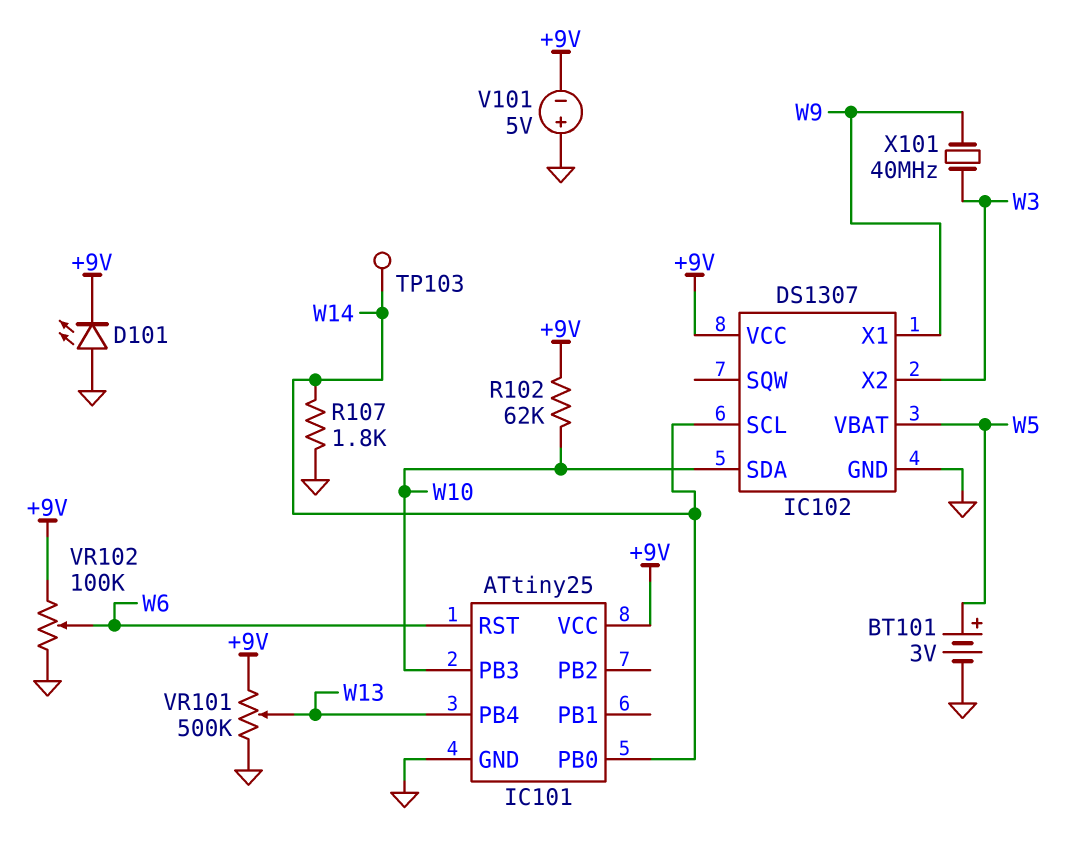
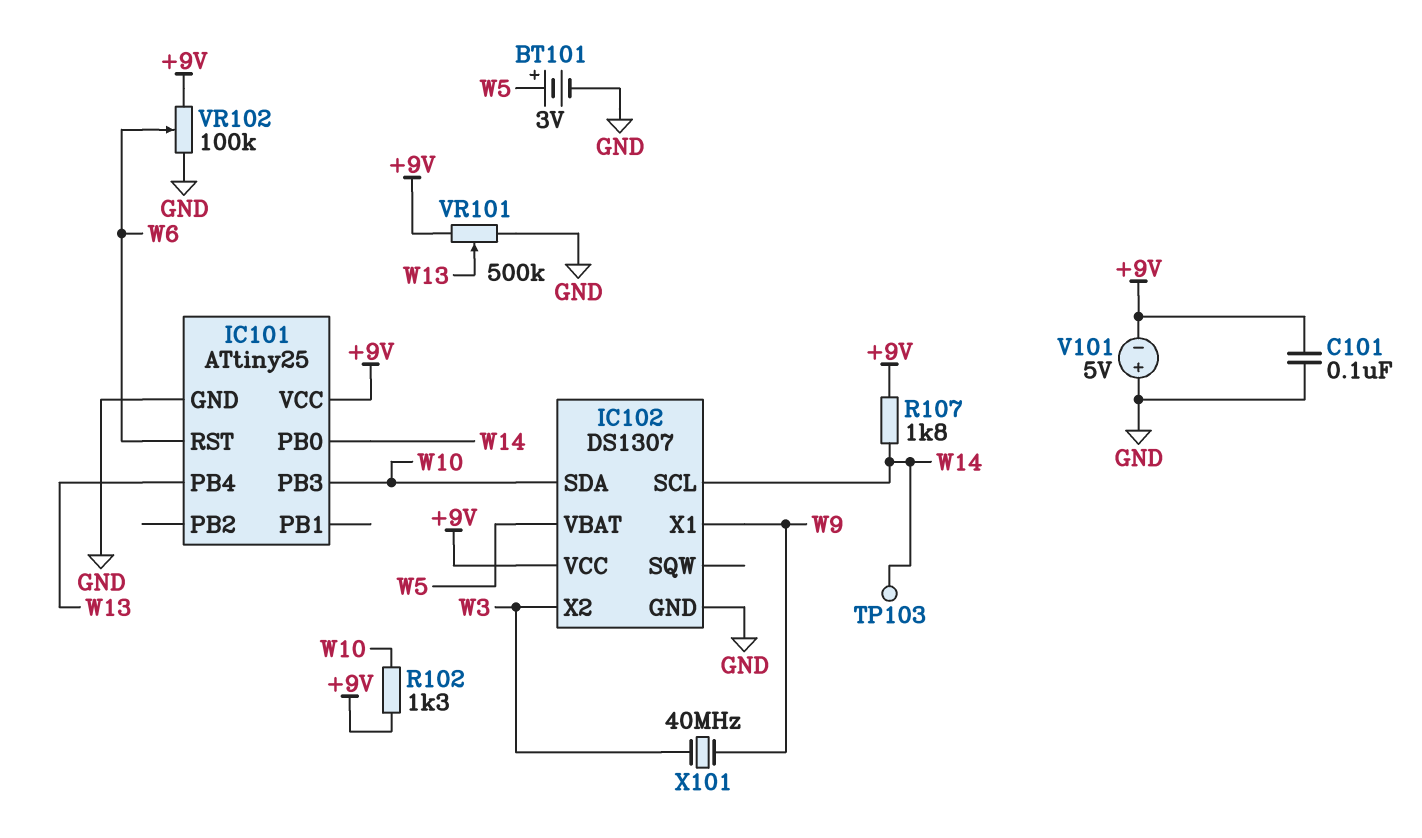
C101: none -> 100nF (+9V, GND)
D101: LED (A GND, K +9V) -> none
R102: 62k (+9V, W10) -> 1.3k (+9V, W10)
R107: 1.8k (GND, W14) -> 1.8k (+9V, W14)

